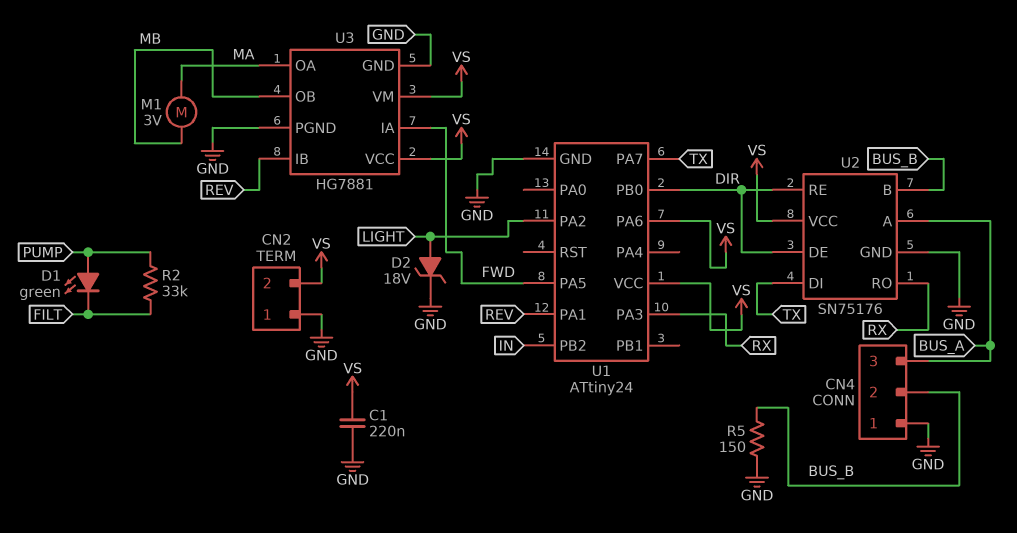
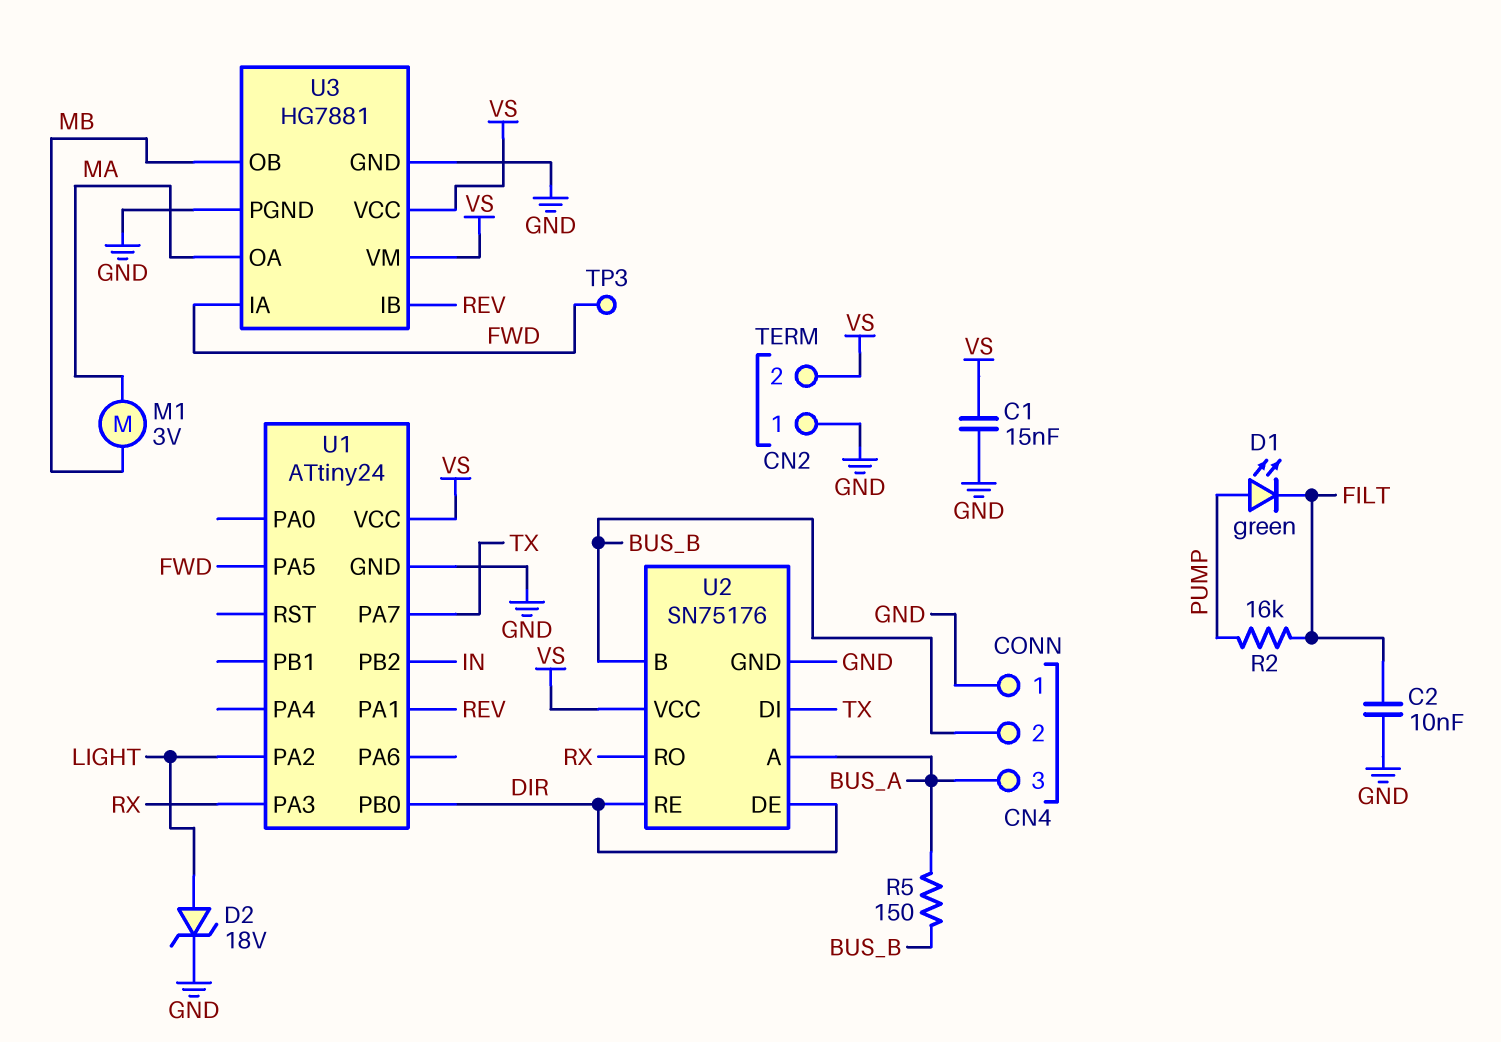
C1: 220nF (GND, VS) -> 15nF (GND, VS)
C2: none -> 10nF (FILT, GND)
R2: 33k (FILT, PUMP) -> 16k (FILT, PUMP)
R5: 150 (BUS_B, GND) -> 150 (BUS_A, BUS_B)
TP3: none -> test point (FWD)
U1 pin PA6: VS -> none

